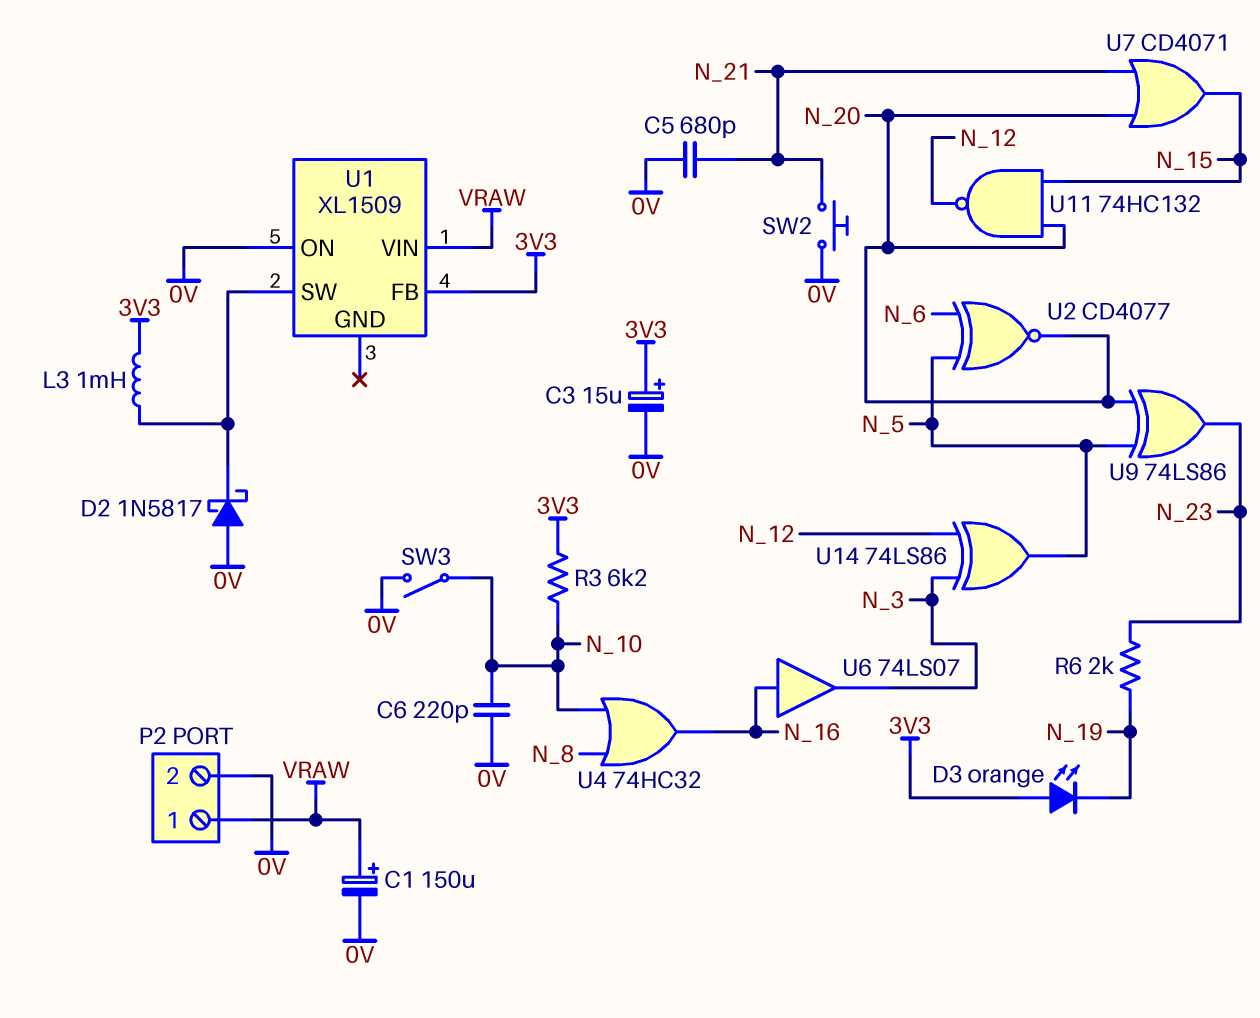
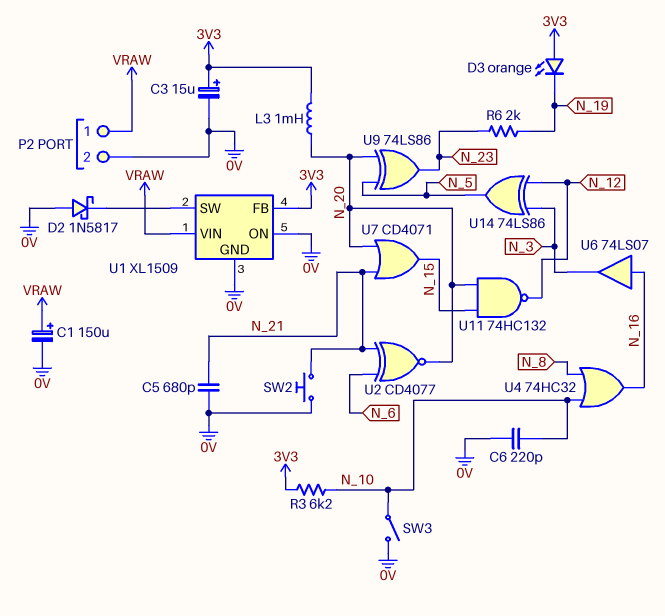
L3: 1mH (3V3, U1/SW) -> 1mH (3V3, N_20)
U1 pin GND: none -> 0V
U2: XNOR CD4077 (in N_5, in N_6, out N_20) -> XNOR CD4077 (in N_6, in N_21, out N_20)

